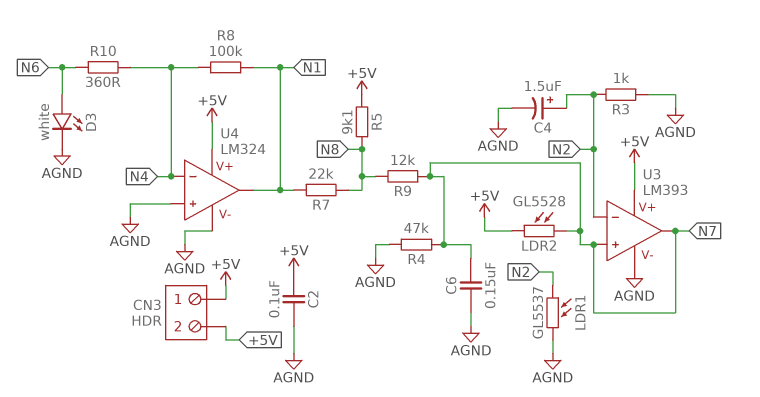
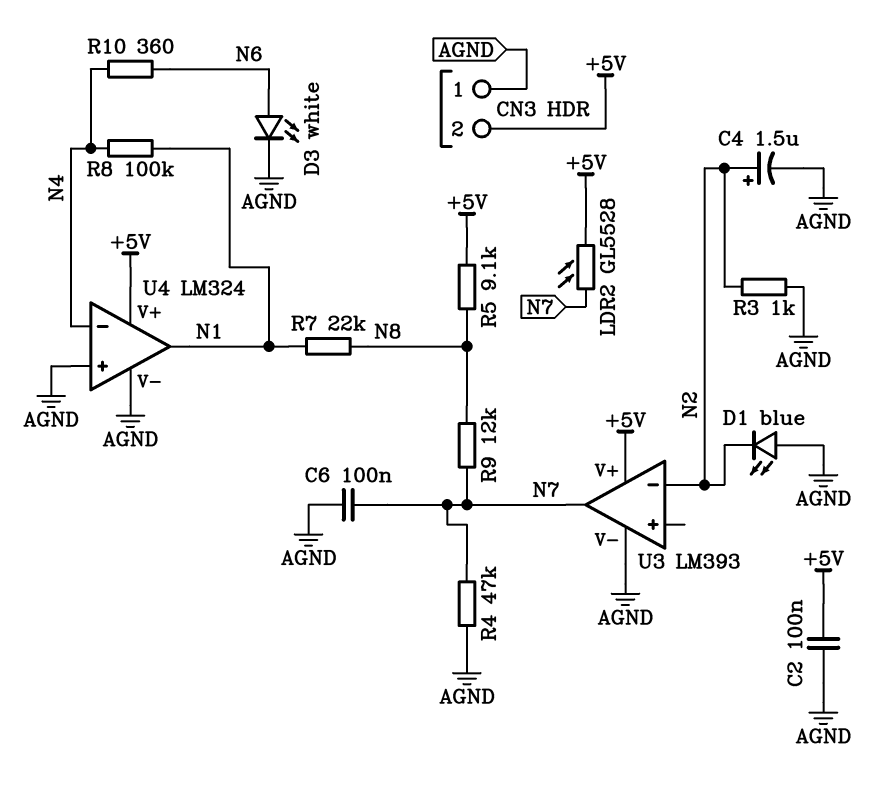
C6: 150nF (AGND, N7) -> 100nF (AGND, N7)
CN3 pin 1: +5V -> AGND
D1: none -> LED blue (A AGND, K N2)
LDR1: GL5537 (AGND, N2) -> none
U3 pin in+: N7 -> none

